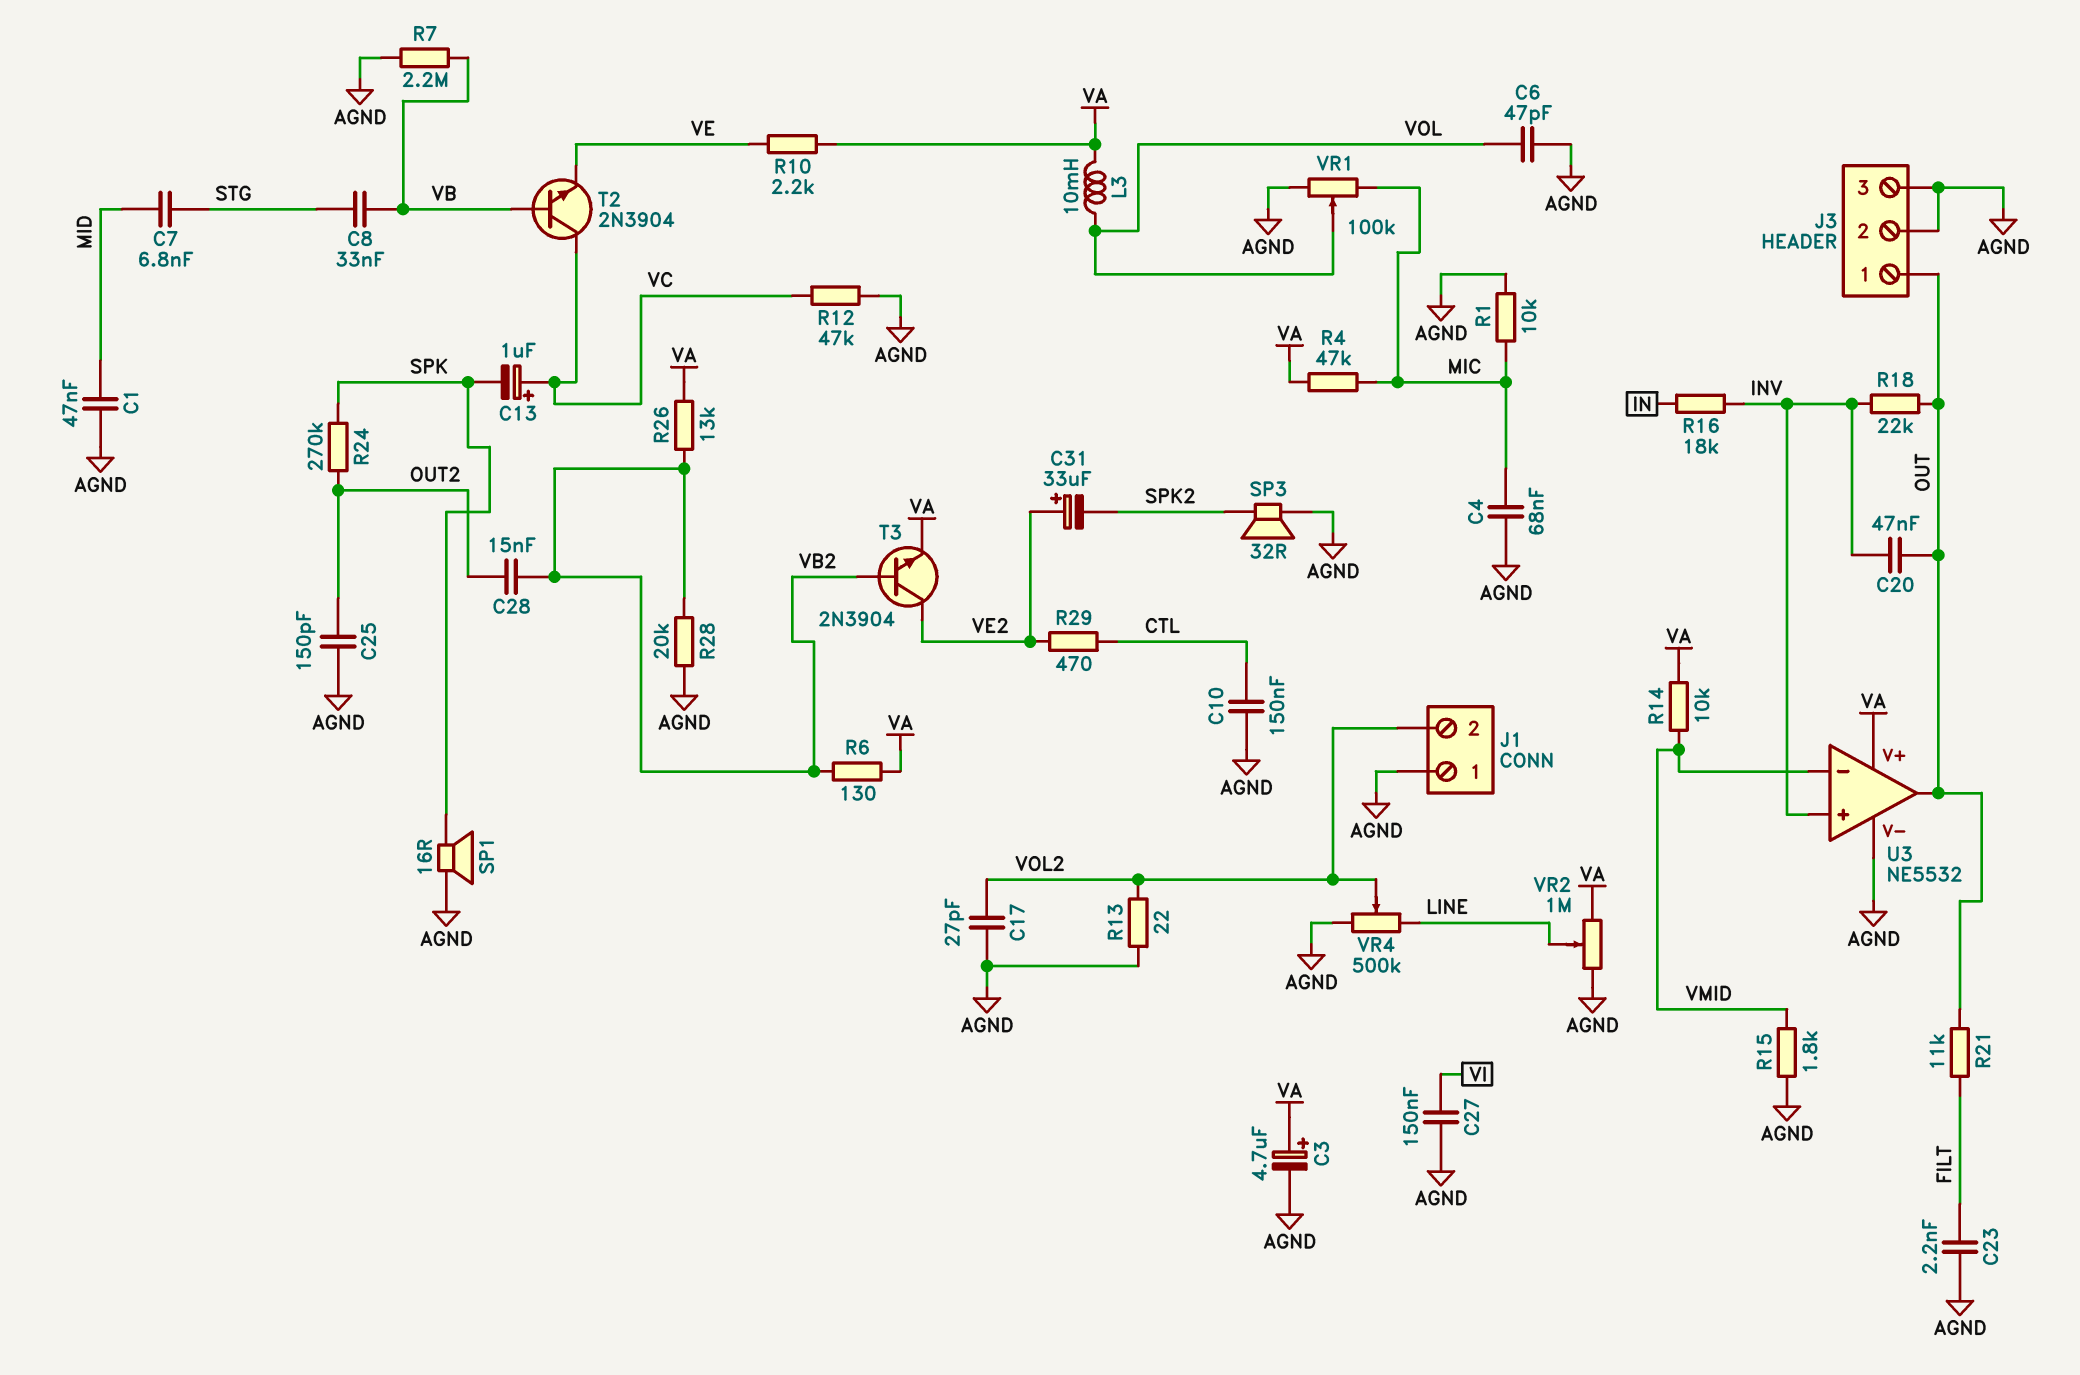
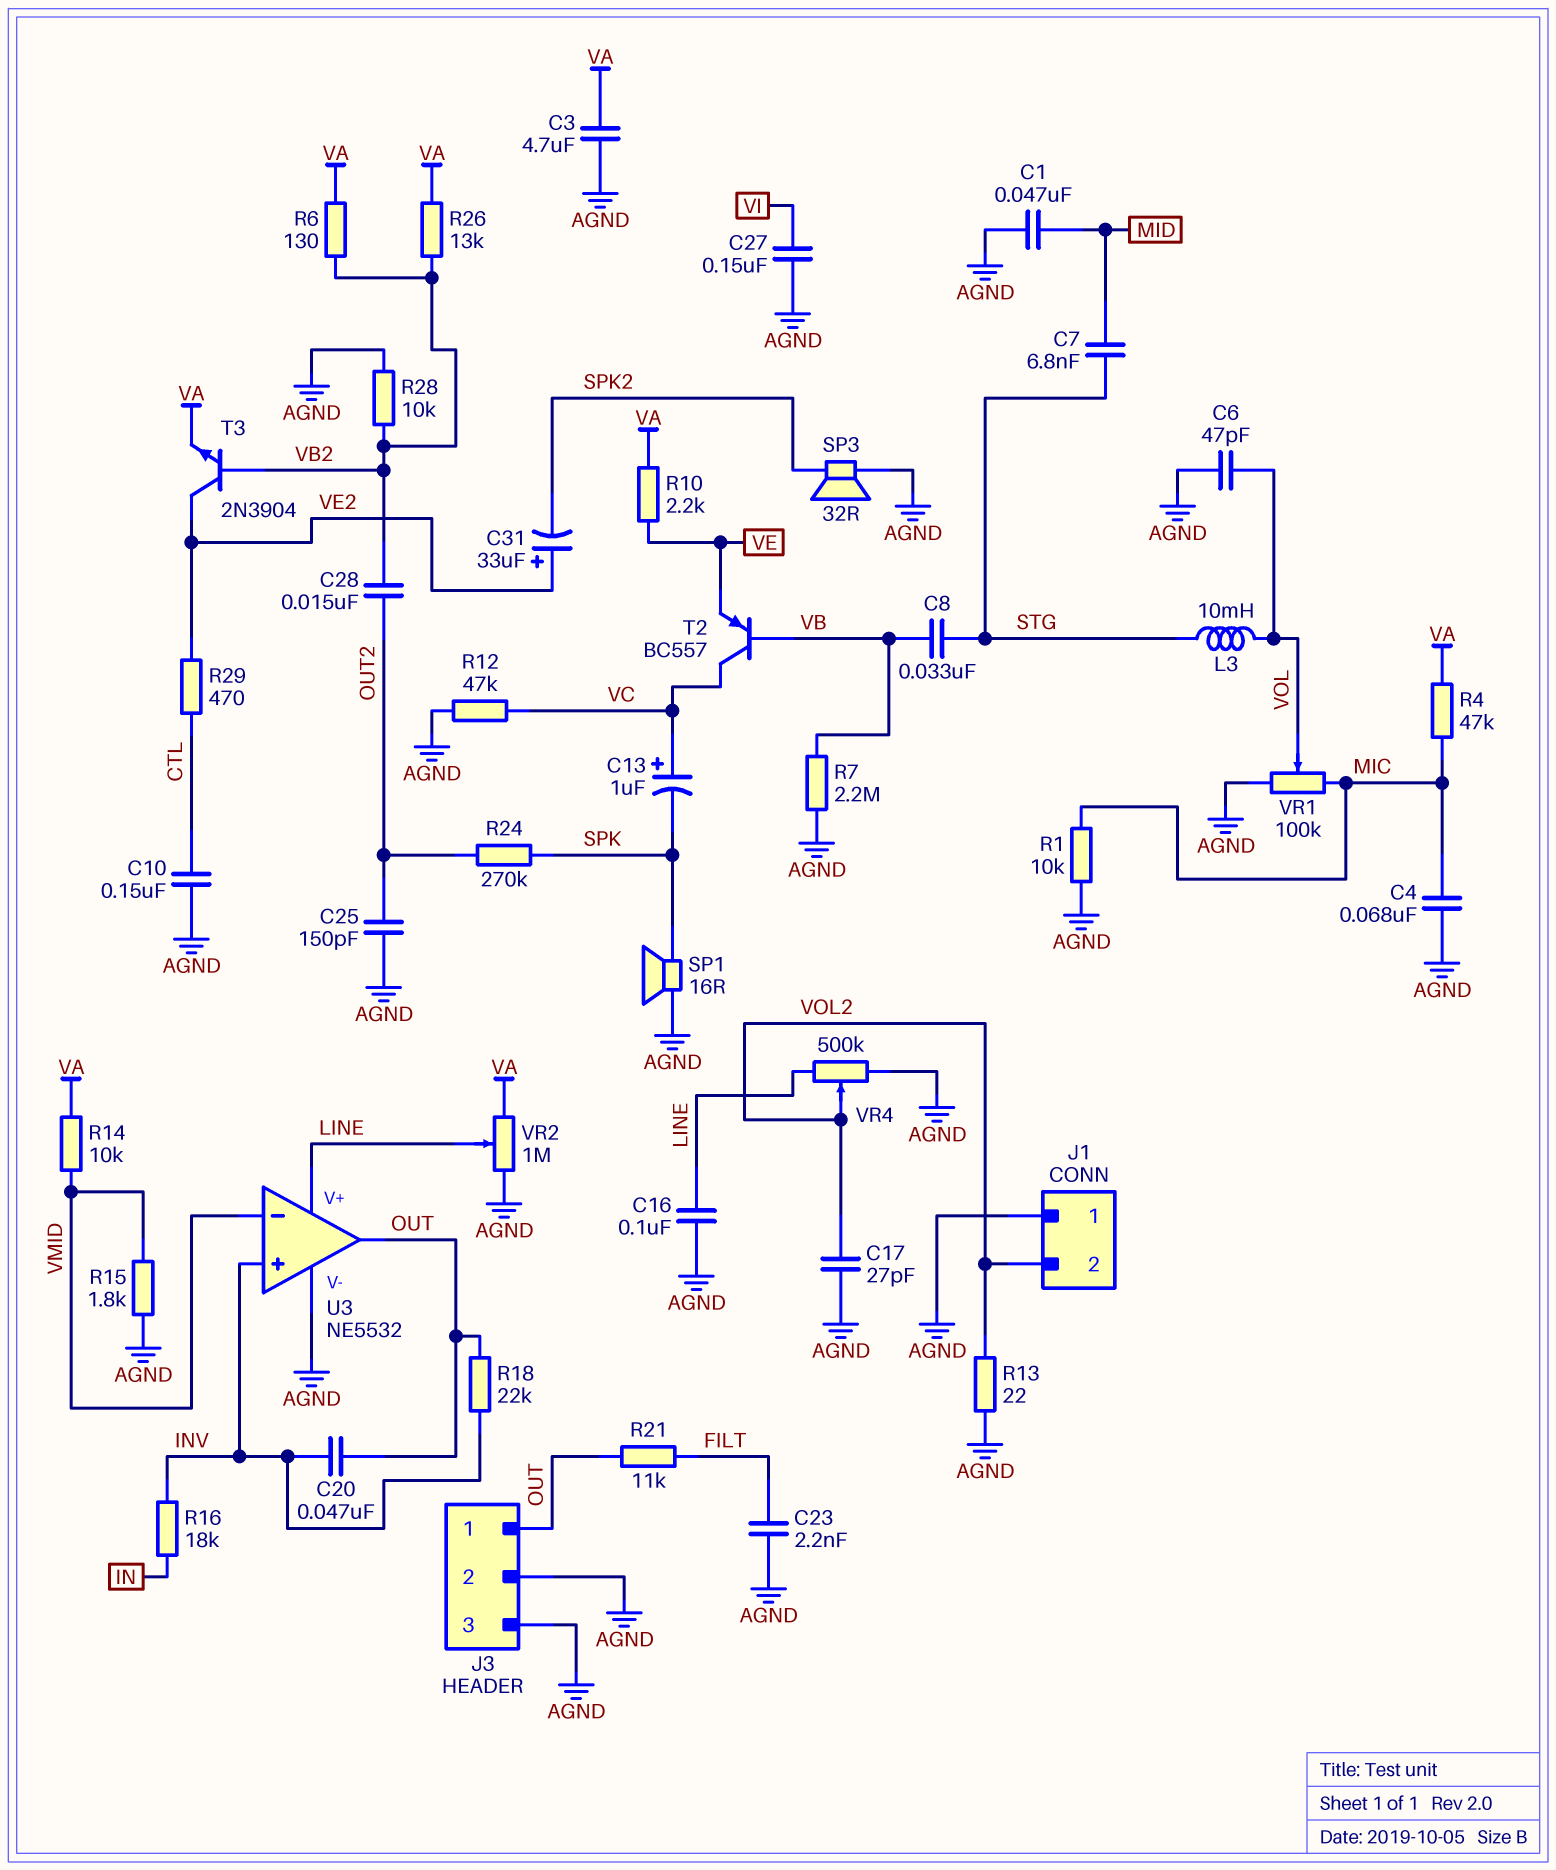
C3: 4.7uF (plus VA, minus AGND) -> 4.7uF (AGND, VA)
C16: none -> 100nF (AGND, LINE)
L3: 10mH (VA, VOL) -> 10mH (STG, VOL)
R28: 20k (AGND, VB2) -> 10k (AGND, VB2)
T2: NPN 2N3904 (B VB, C VC, E VE) -> PNP BC557 (B VB, C VC, E VE)
U3 pin V+: VA -> LINE

